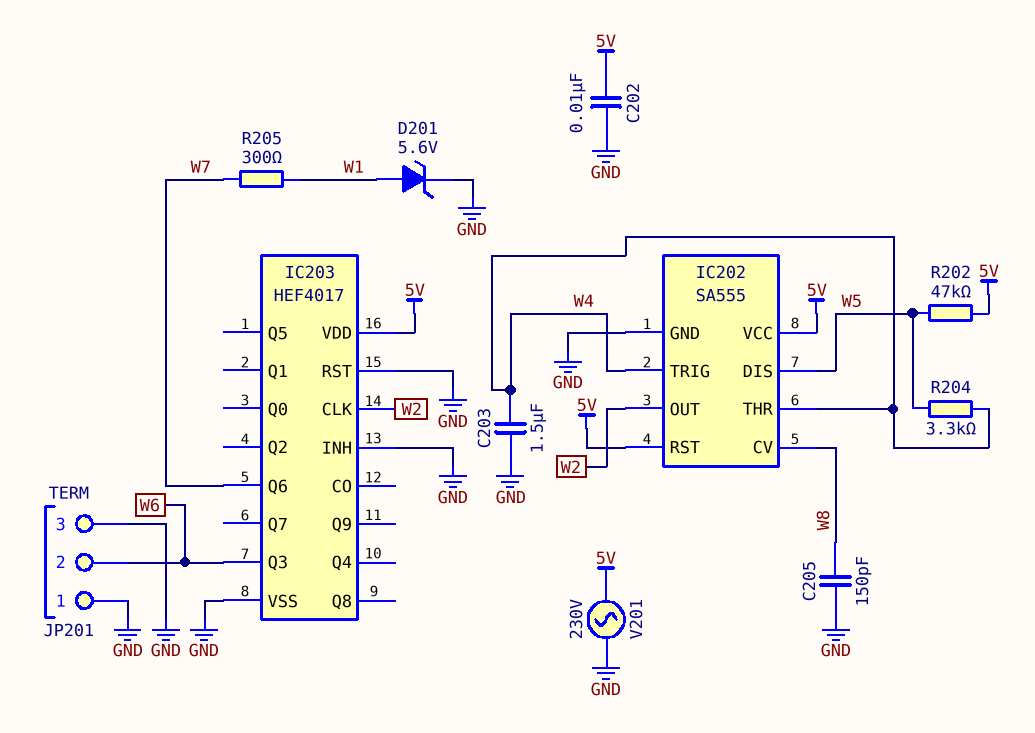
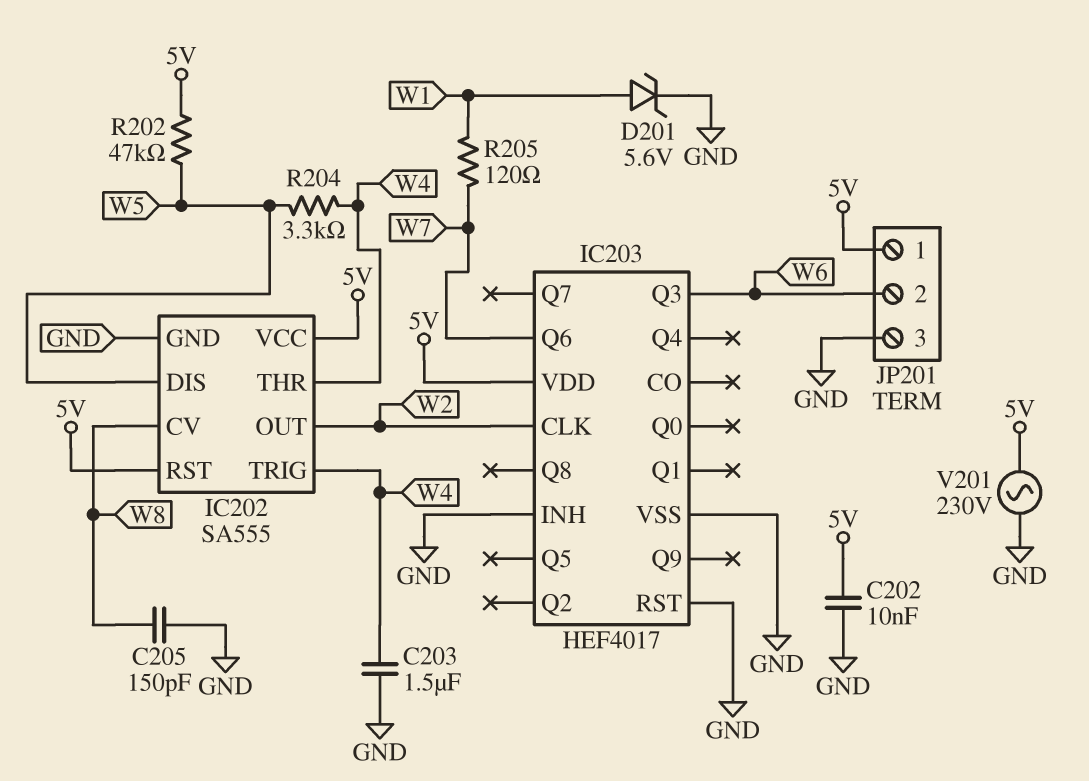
JP201 pin 1: GND -> 5V
R205: 300 (W1, W7) -> 120 (W1, W7)

